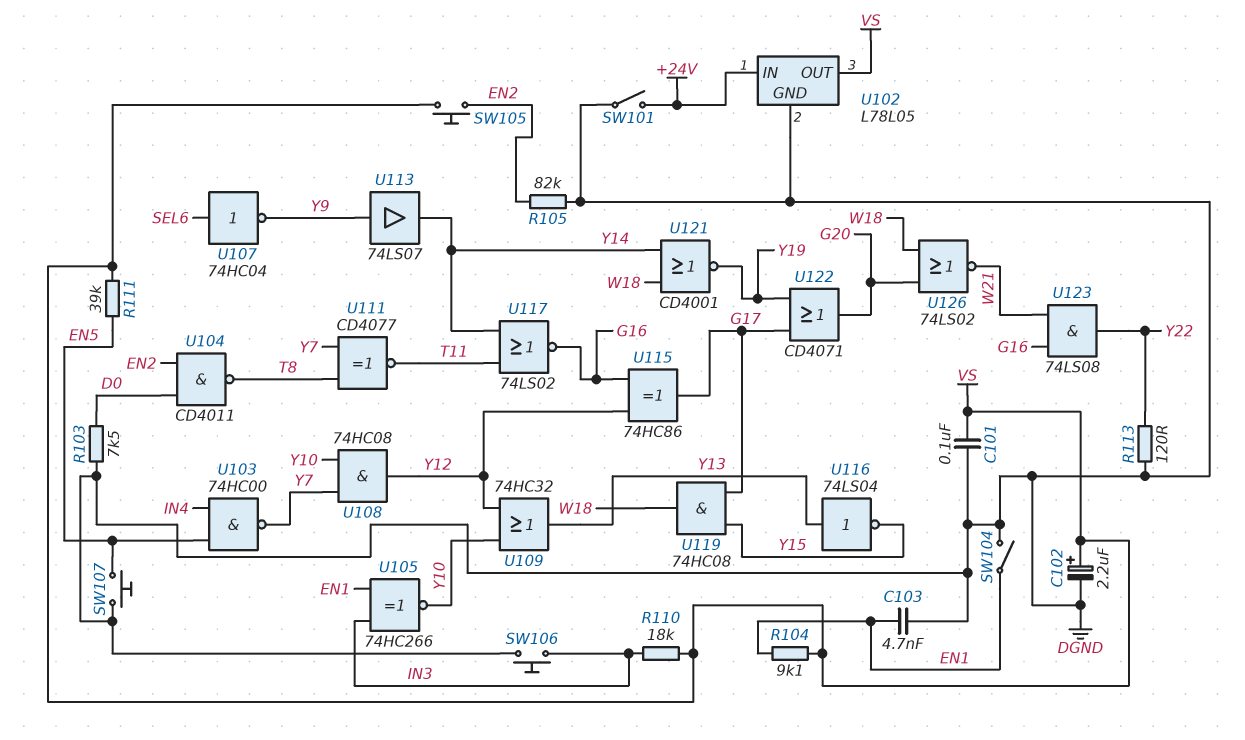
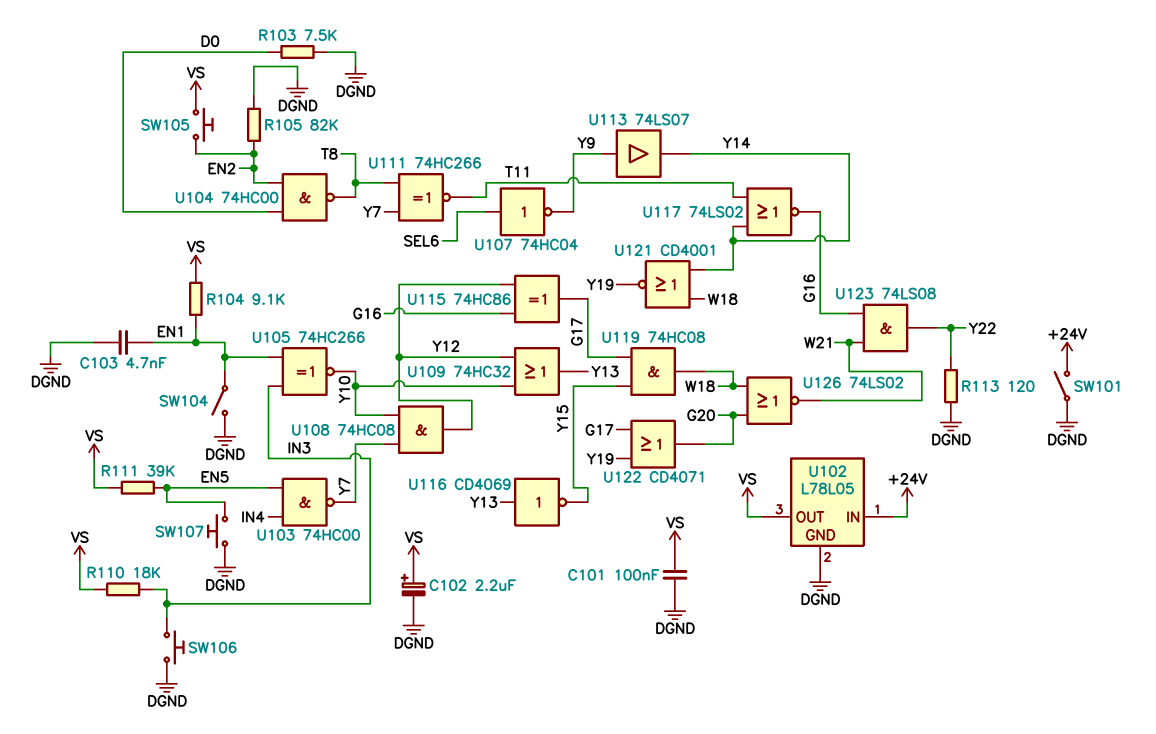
U104: NAND CD4011 (in D0, in EN2, out T8) -> NAND 74HC00 (in D0, in EN2, out T8)
U111: XNOR CD4077 (in T8, in Y7, out T11) -> XNOR 74HC266 (in T8, in Y7, out T11)
U116: NOT 74LS04 (in Y13, out Y15) -> NOT CD4069 (in Y13, out Y15)

